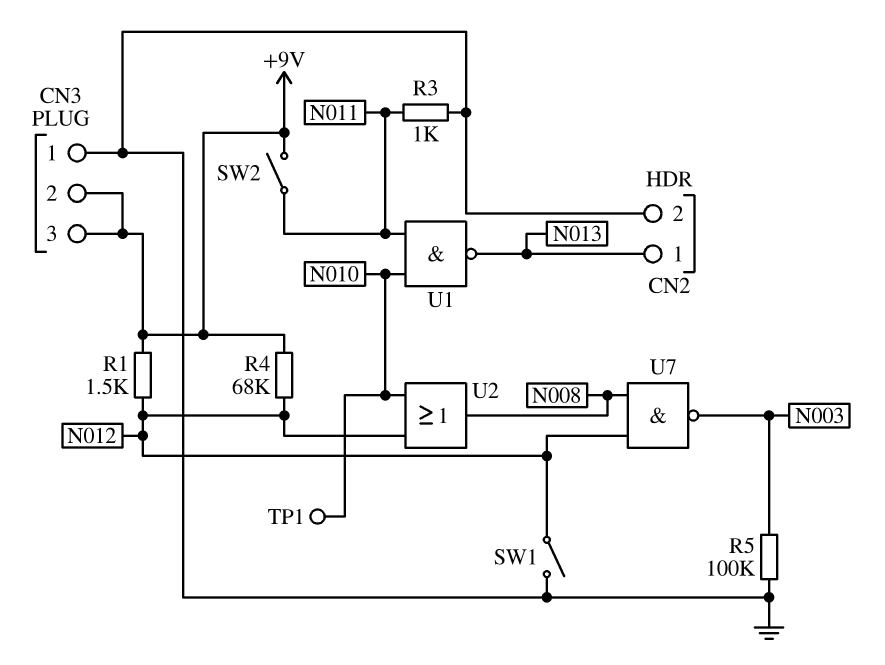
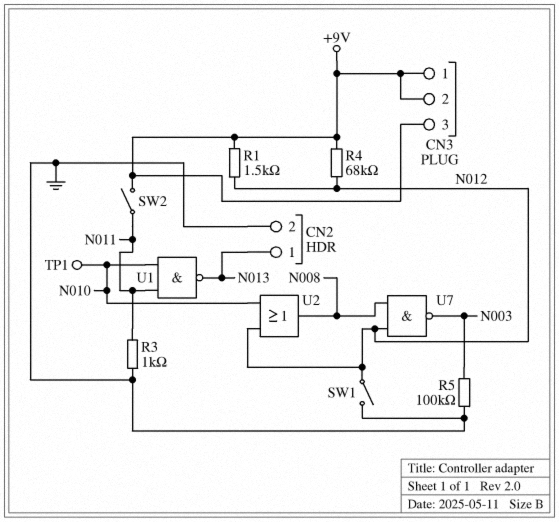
CN3 pin 1: GND -> +9V

